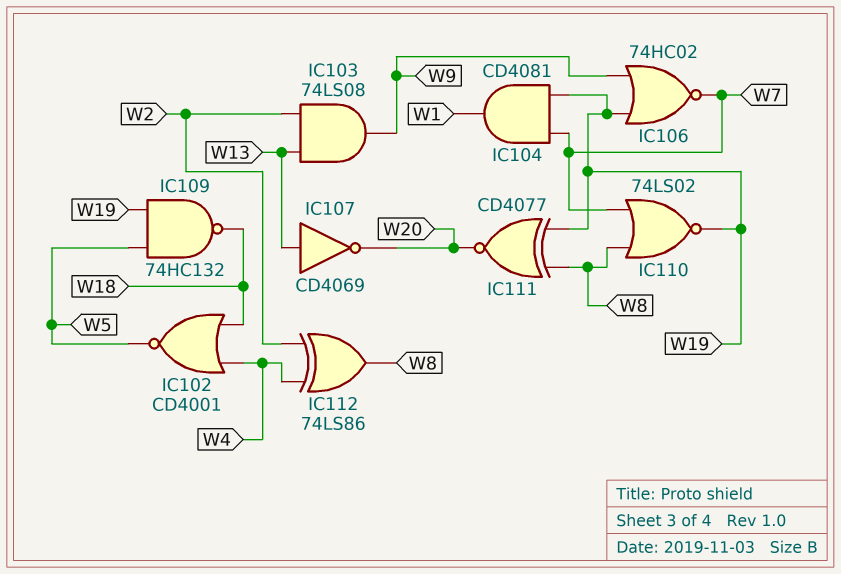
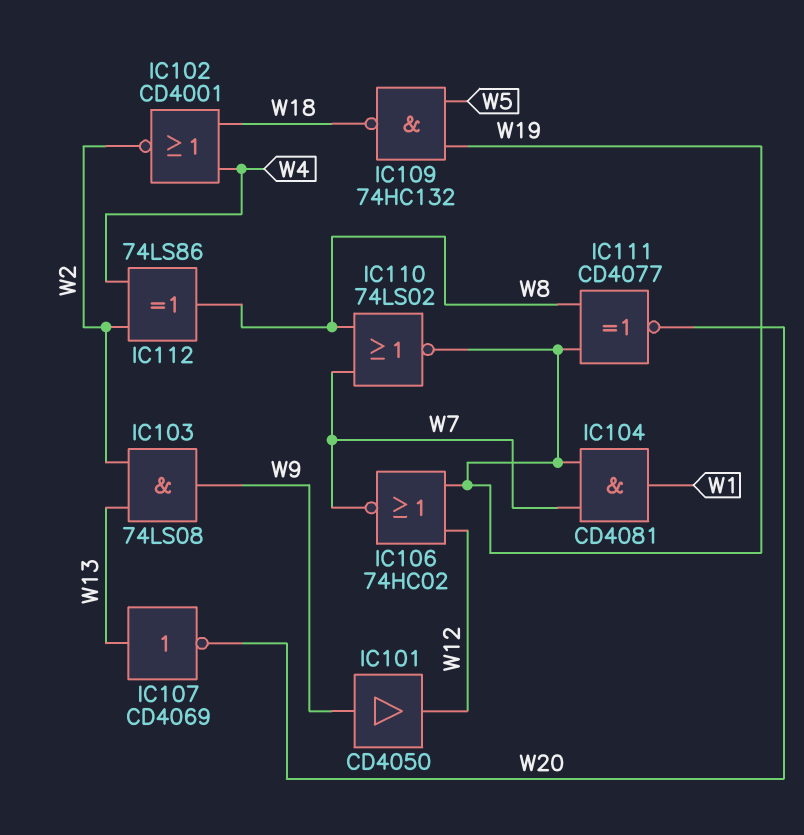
IC101: none -> buffer CD4050 (in W9, out W12)
IC102: NOR CD4001 (in W4, in W18, out W5) -> NOR CD4001 (in W4, in W18, out W2)
IC106: NOR 74HC02 (in W9, in W19, out W7) -> NOR 74HC02 (in W12, in W19, out W7)

